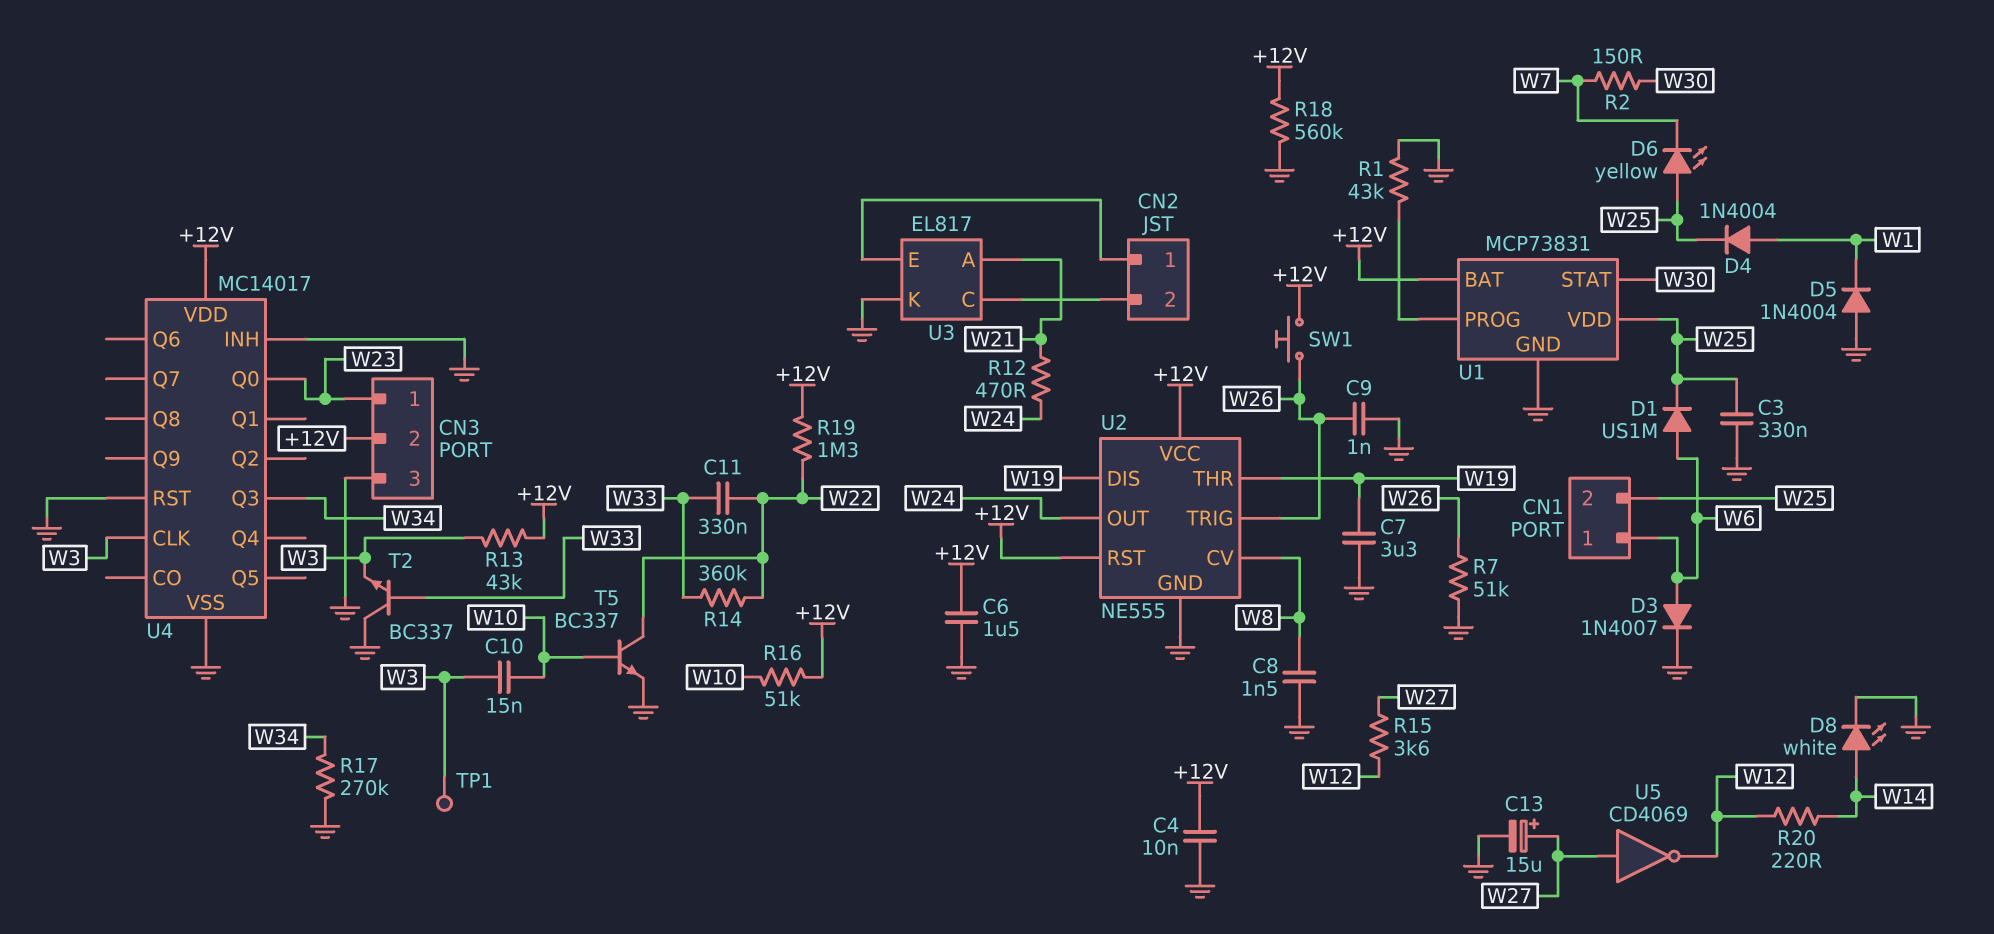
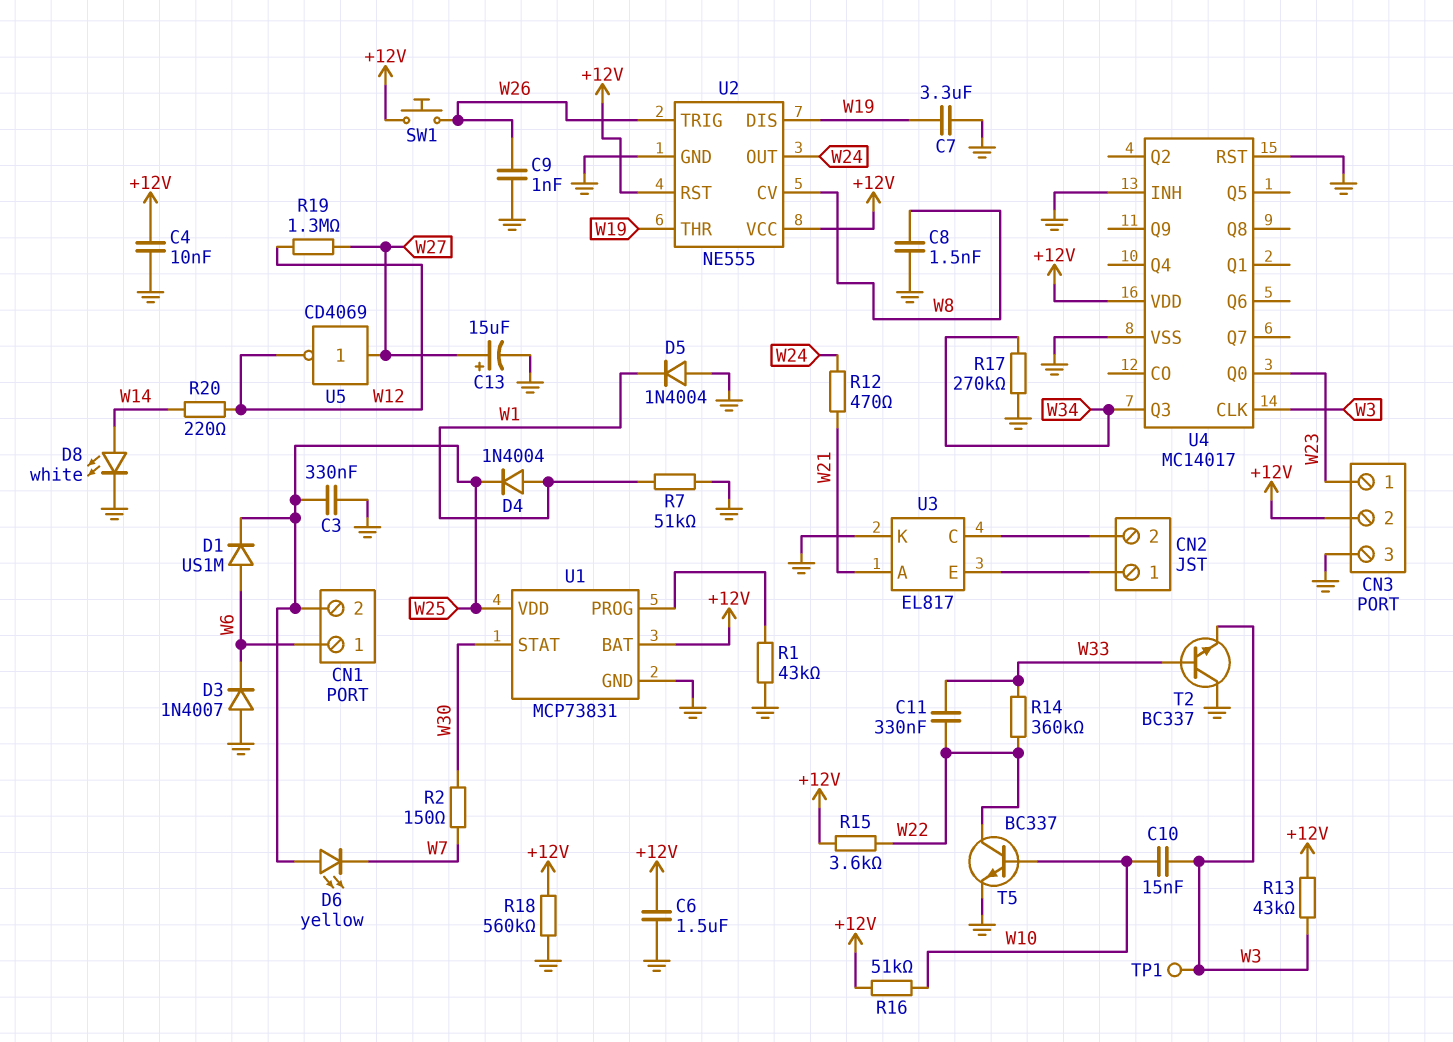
D3: diode 1N4007 (A W6, K GND) -> diode 1N4007 (A GND, K W6)
R7: 51k (GND, W26) -> 51k (GND, W1)
R15: 3.6k (W12, W27) -> 3.6k (+12V, W22)
R19: 1.3M (+12V, W22) -> 1.3M (W12, W27)

